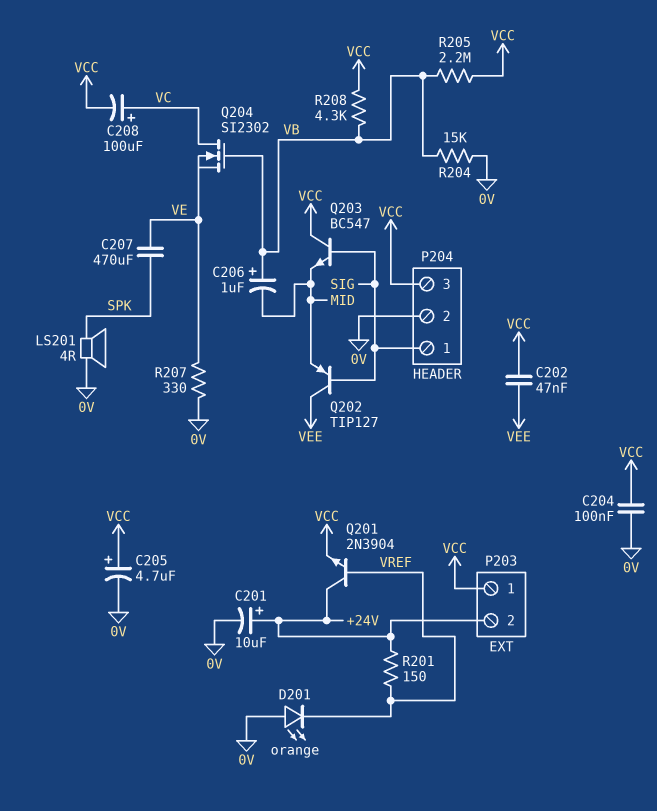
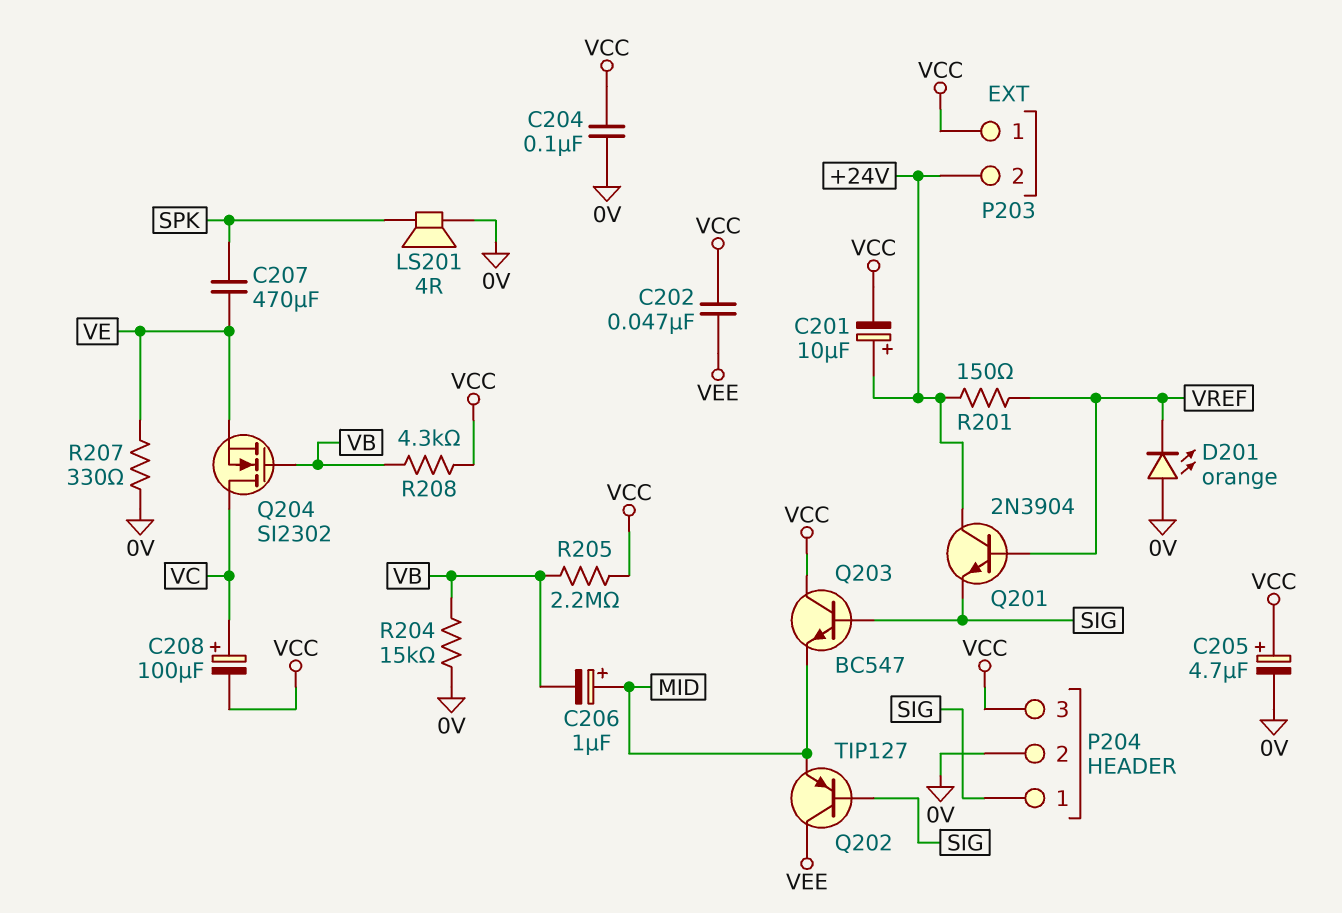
C201: 10uF (plus +24V, minus 0V) -> 10uF (plus +24V, minus VCC)
C206: 1uF (plus VB, minus MID) -> 1uF (plus MID, minus VB)
Q201: NPN 2N3904 (B VREF, C +24V, E VCC) -> NPN 2N3904 (B VREF, C +24V, E SIG)

